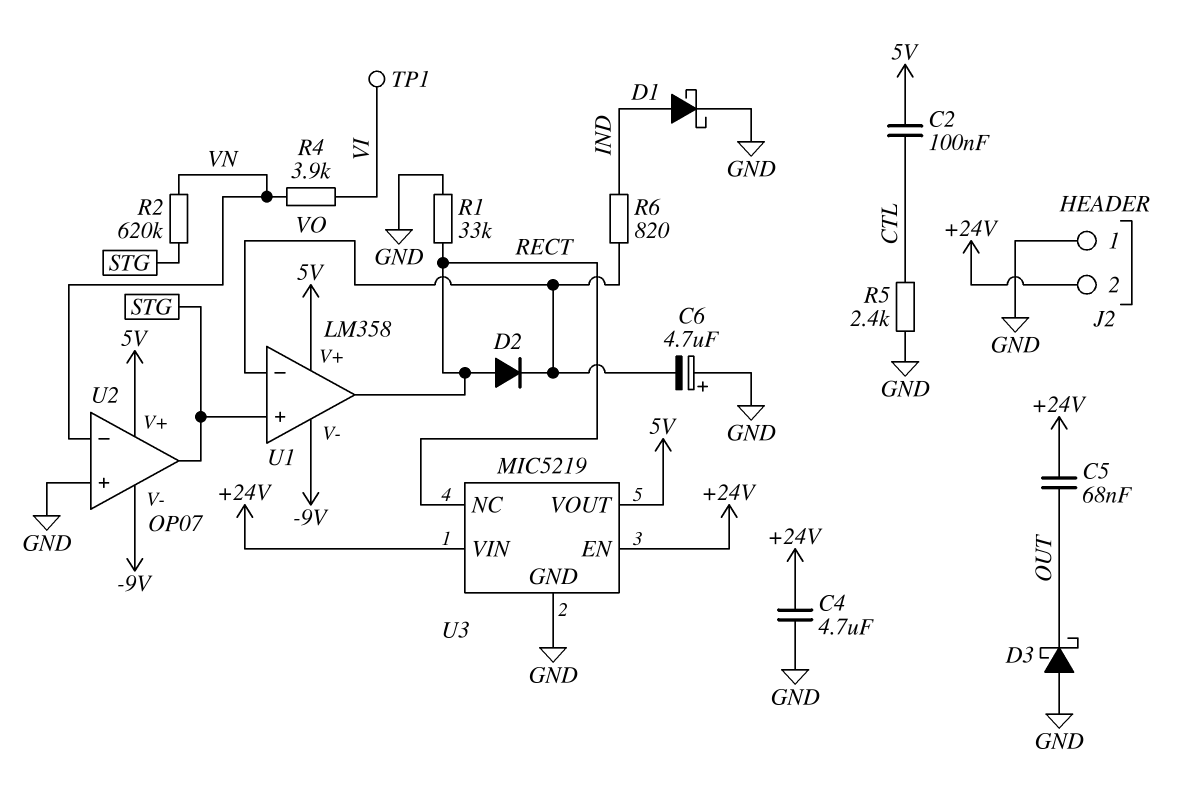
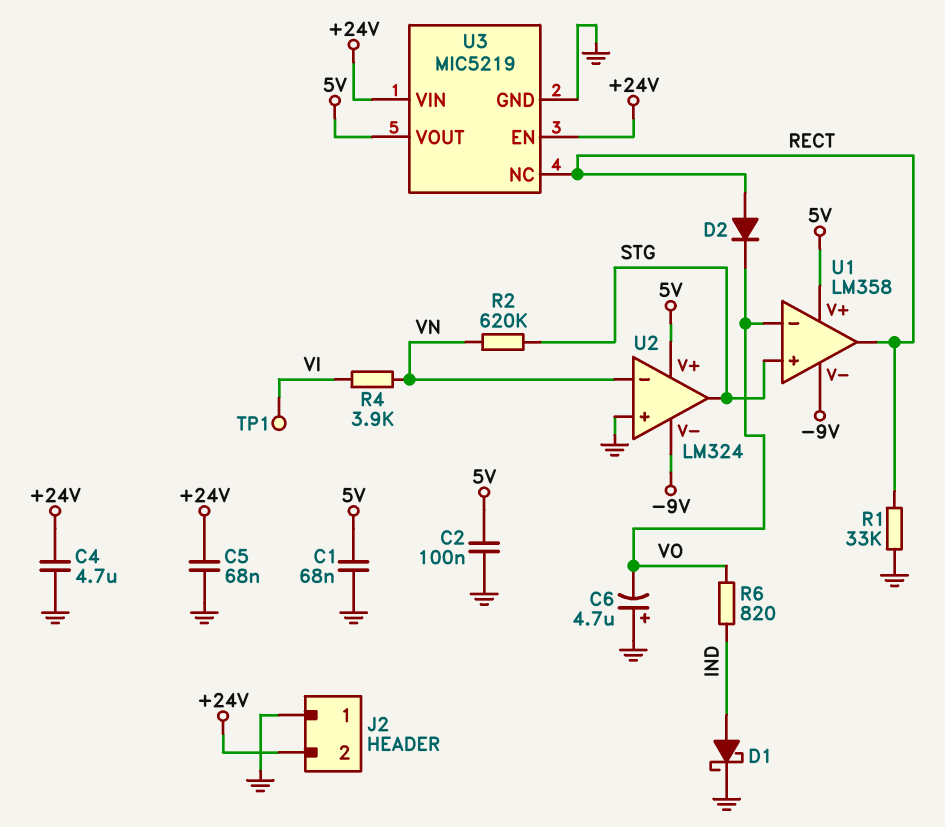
C1: none -> 68nF (5V, GND)
C2: 100nF (5V, CTL) -> 100nF (5V, GND)
C5: 68nF (+24V, OUT) -> 68nF (+24V, GND)
D3: schottky (A GND, K OUT) -> none
R5: 2.4k (CTL, GND) -> none
U2: OP07 -> LM324

